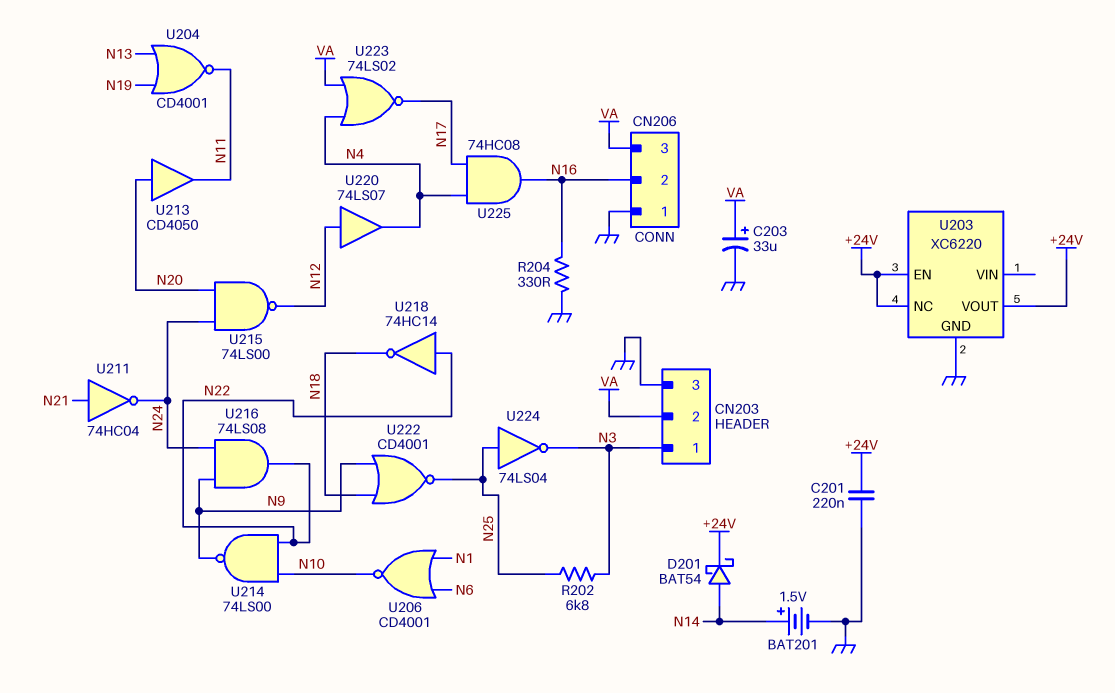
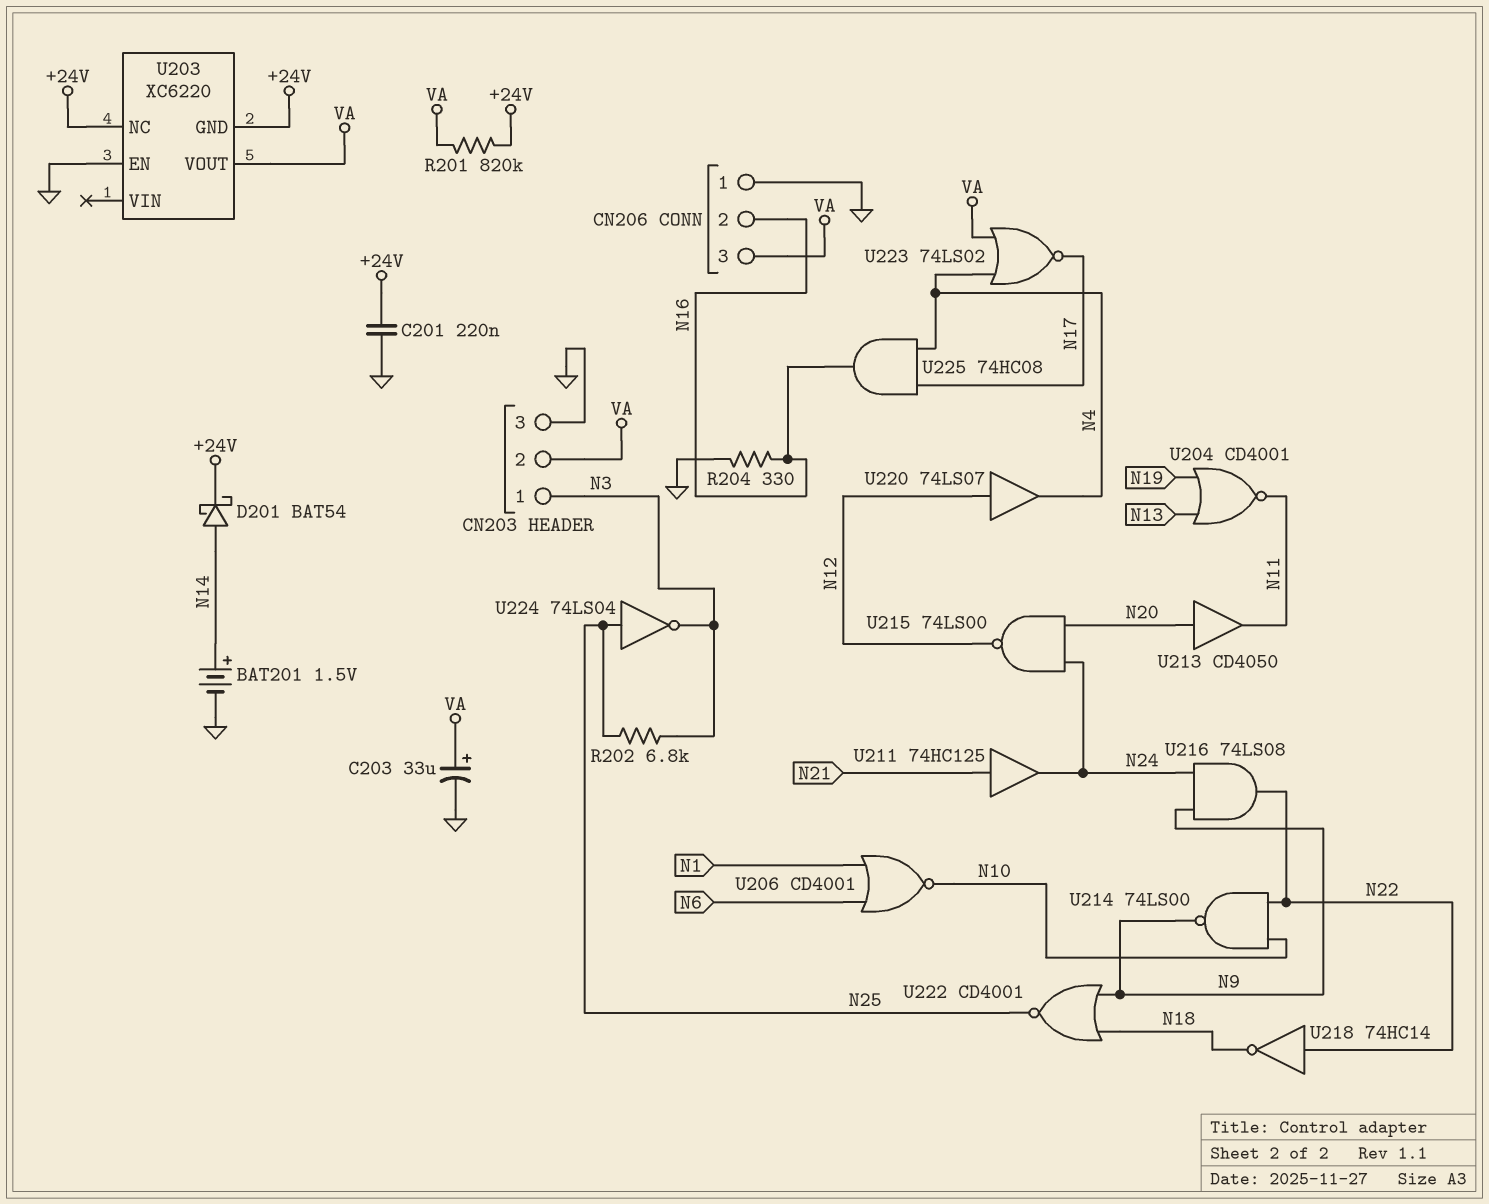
R201: none -> 820k (+24V, VA)
U203 pin EN: +24V -> GND
U203 pin GND: GND -> +24V
U203 pin VOUT: +24V -> VA
U211: NOT 74HC04 (in N21, out N24) -> buffer 74HC125 (in N21, out N24)

